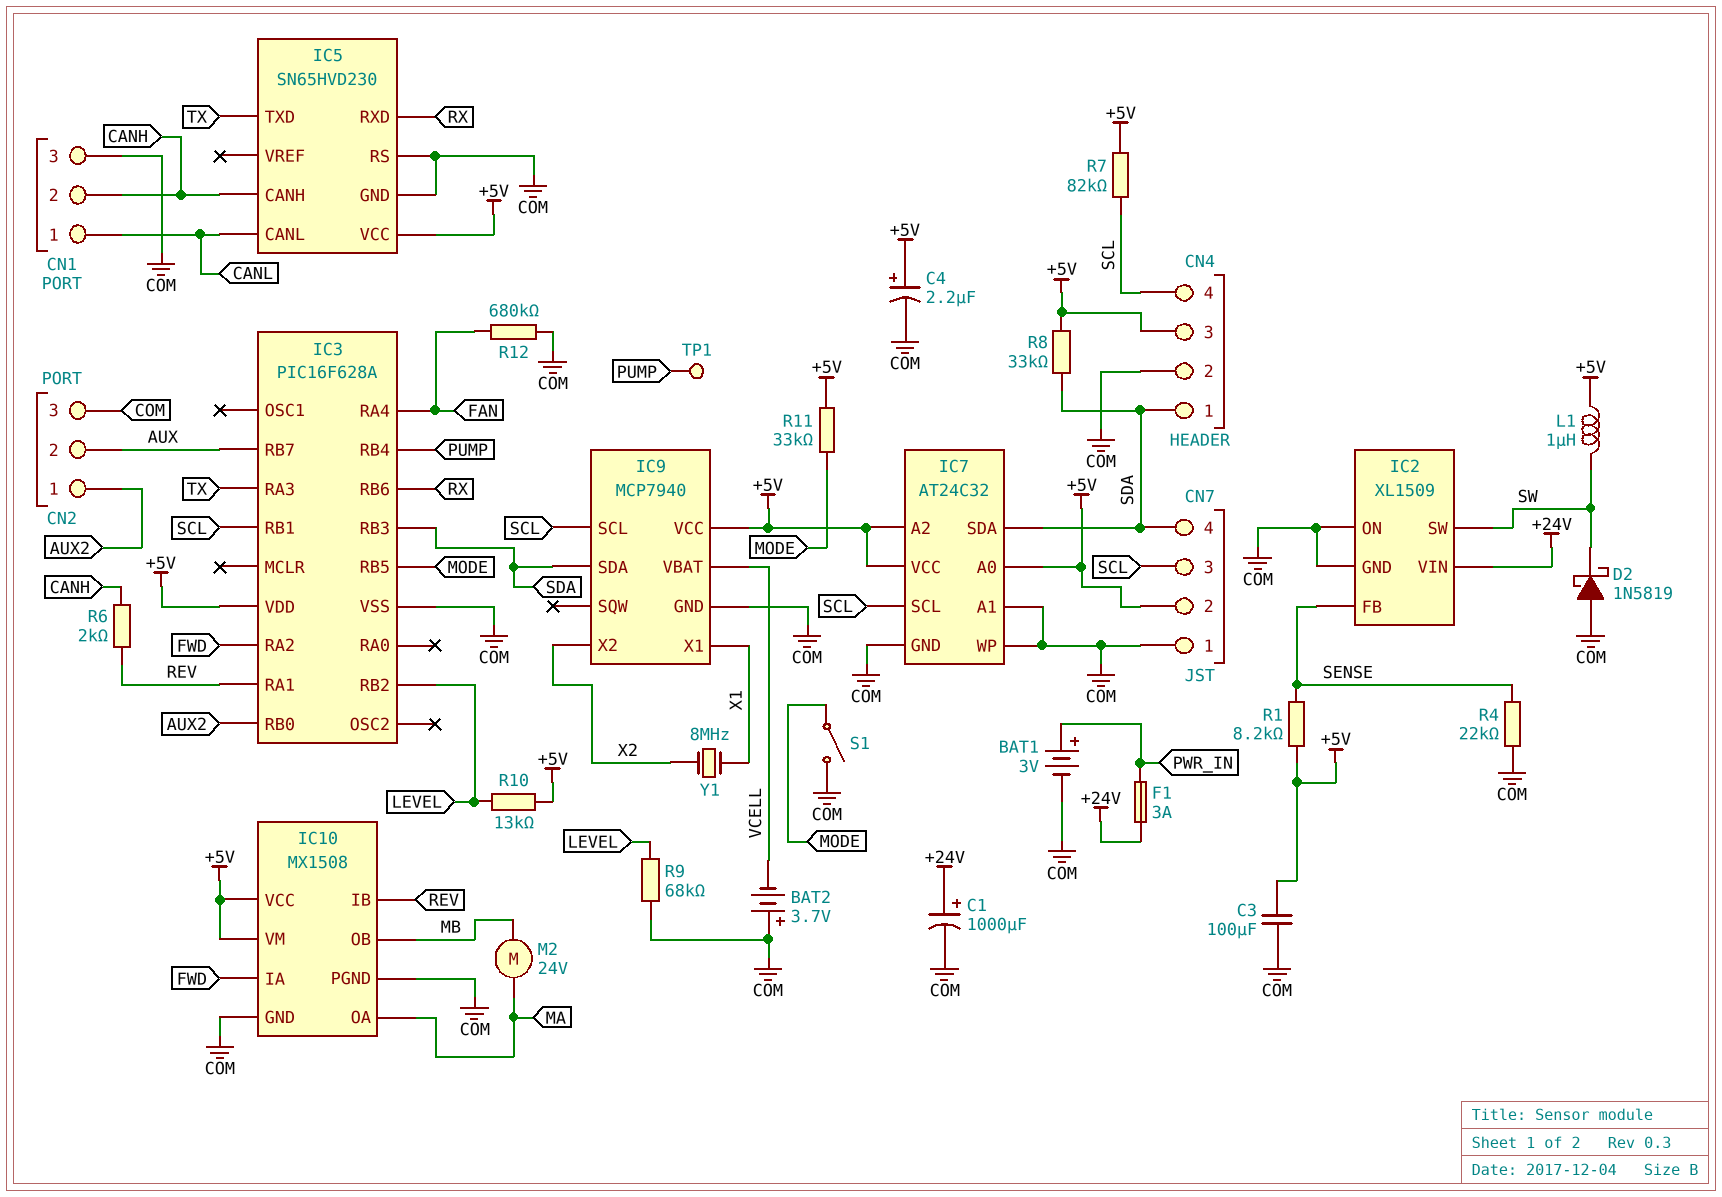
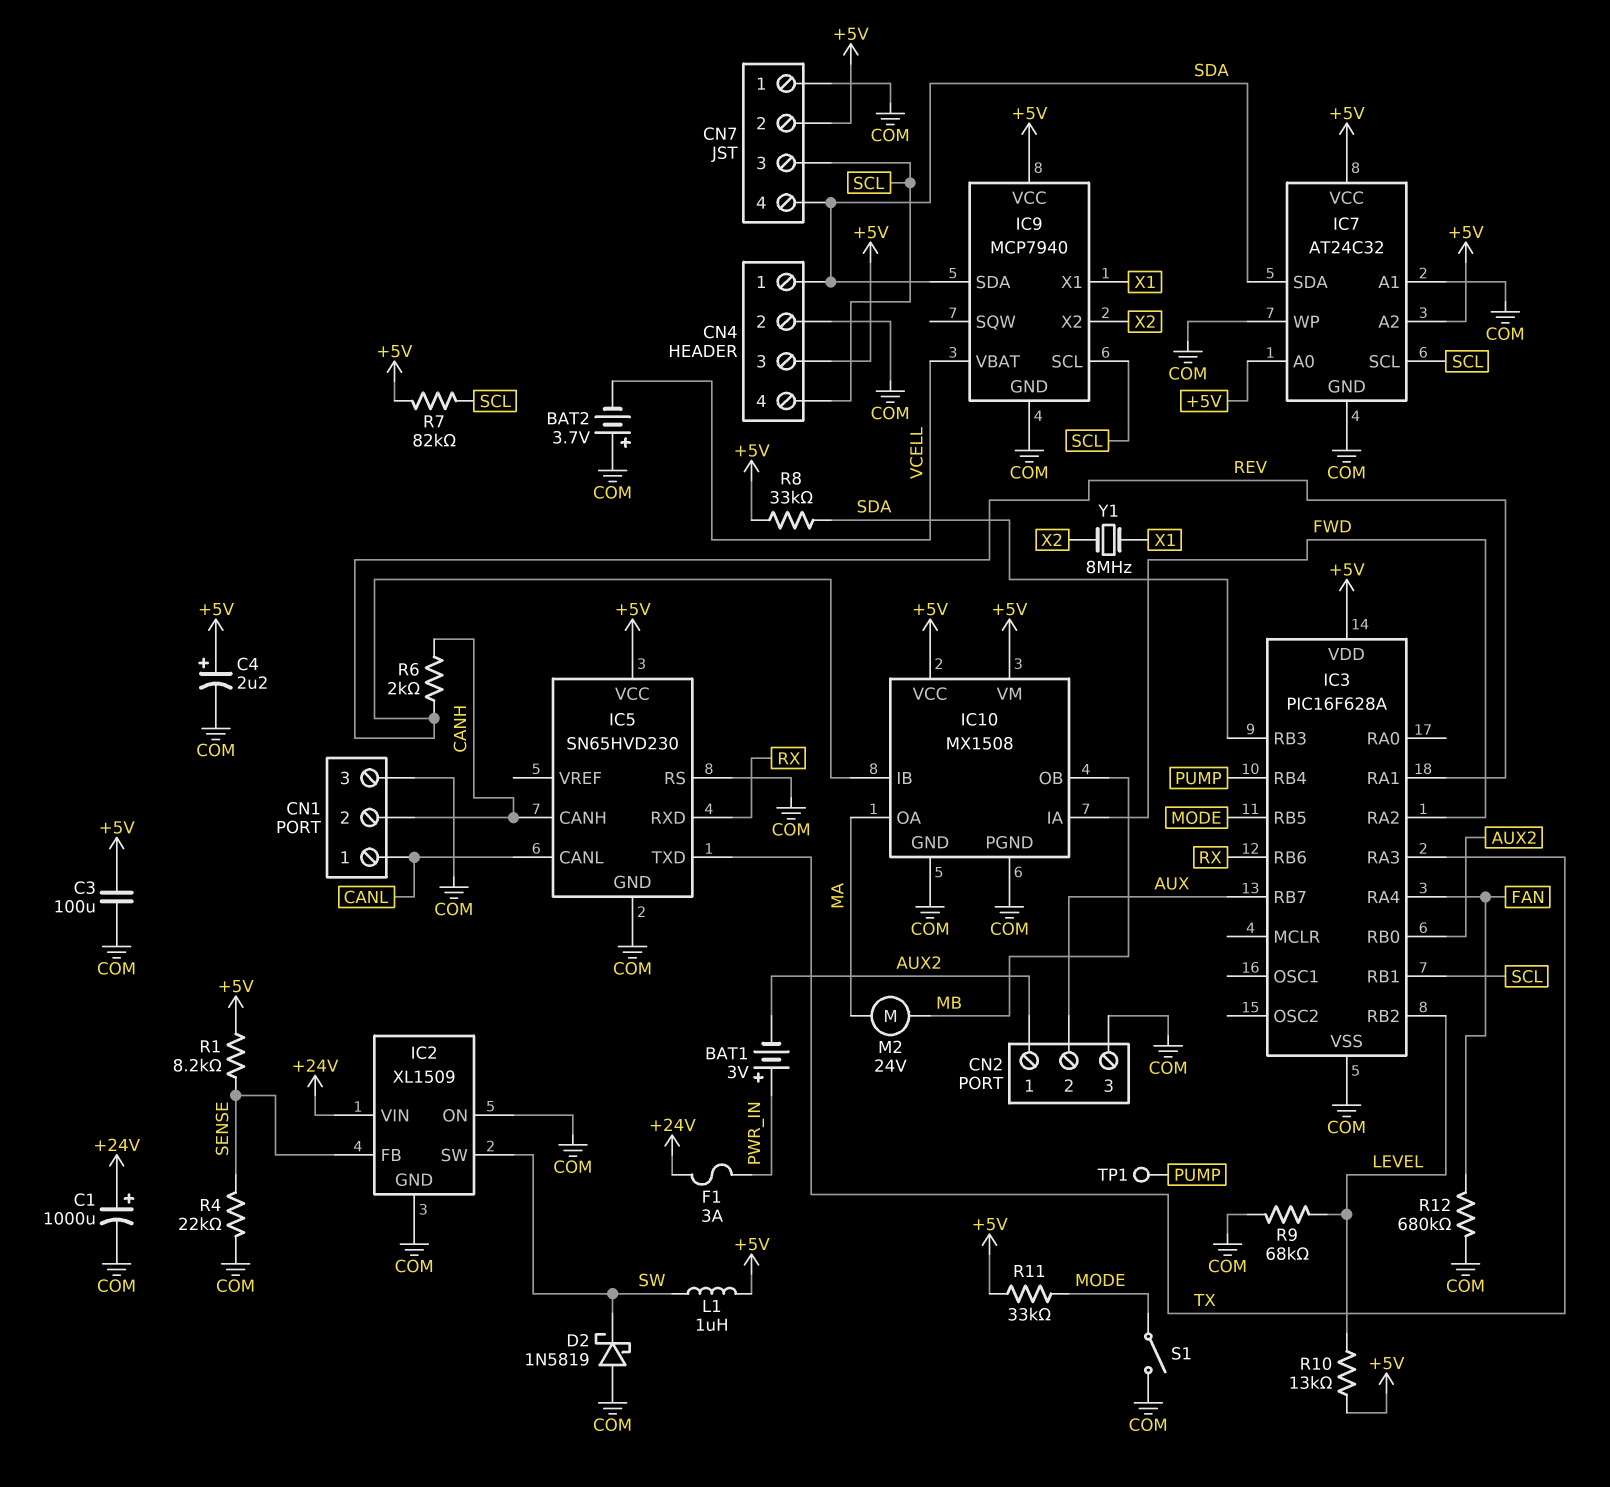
BAT1: 3V (plus PWR_IN, minus COM) -> 3V (plus PWR_IN, minus AUX2)

